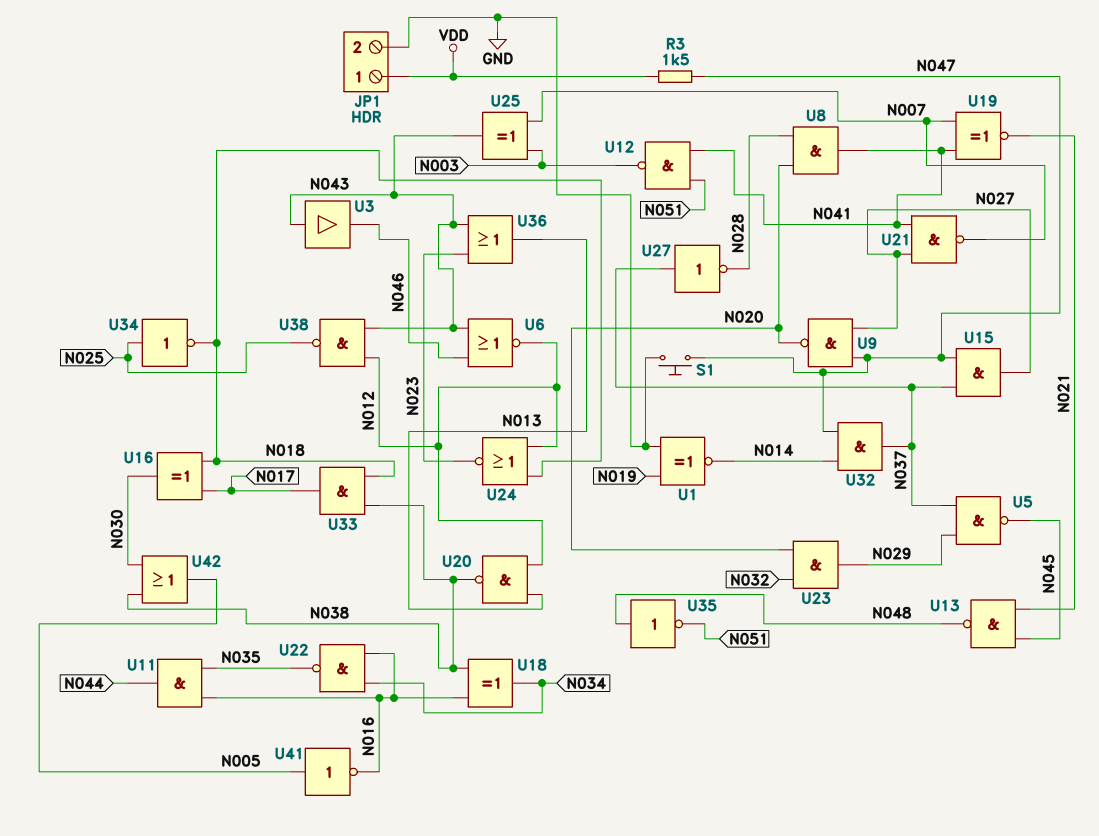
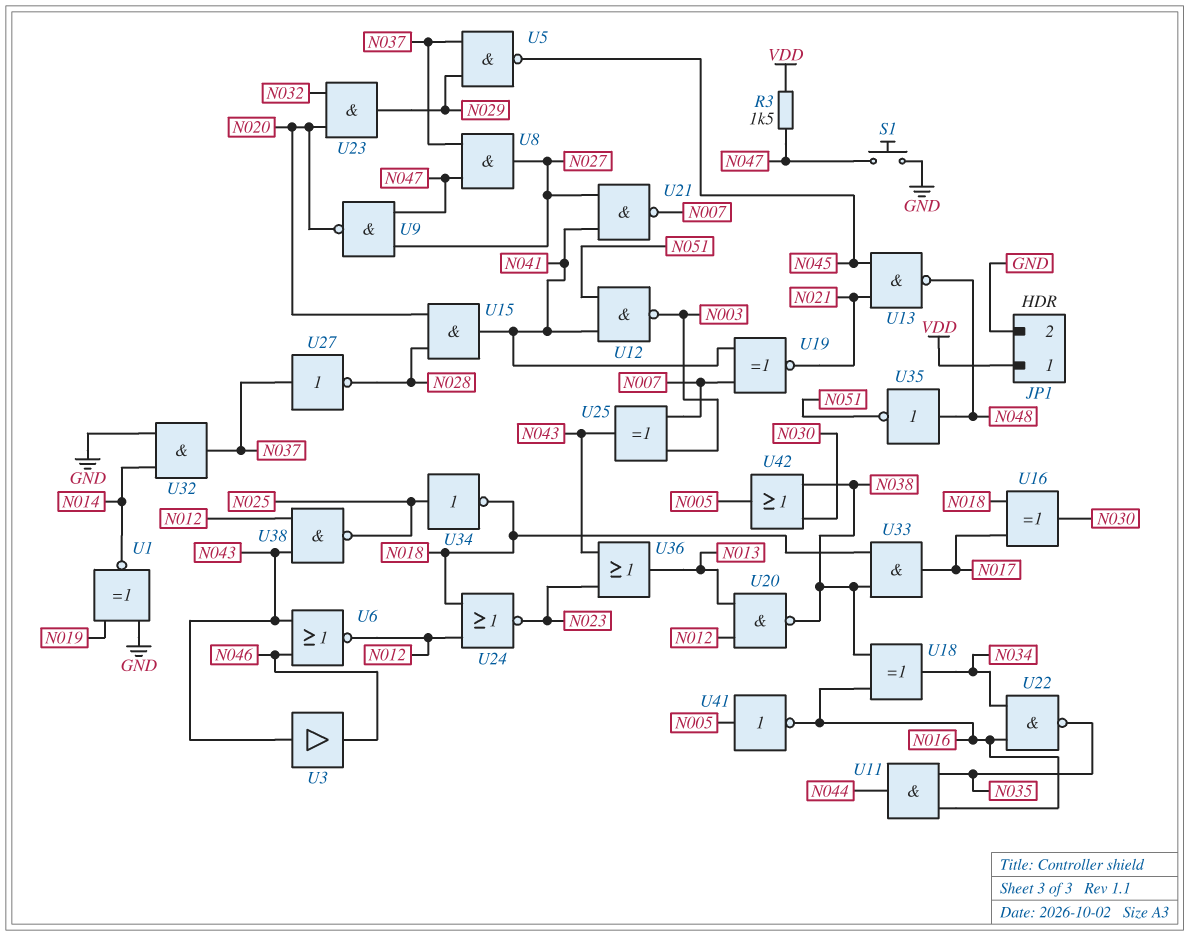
U8: AND (in N020, in N028, out N041) -> AND (in N037, in N047, out N027)
U15: AND (in N037, in N047, out N027) -> AND (in N020, in N028, out N041)
U32: AND (in N014, in N047, out N037) -> AND (in GND, in N014, out N037)

